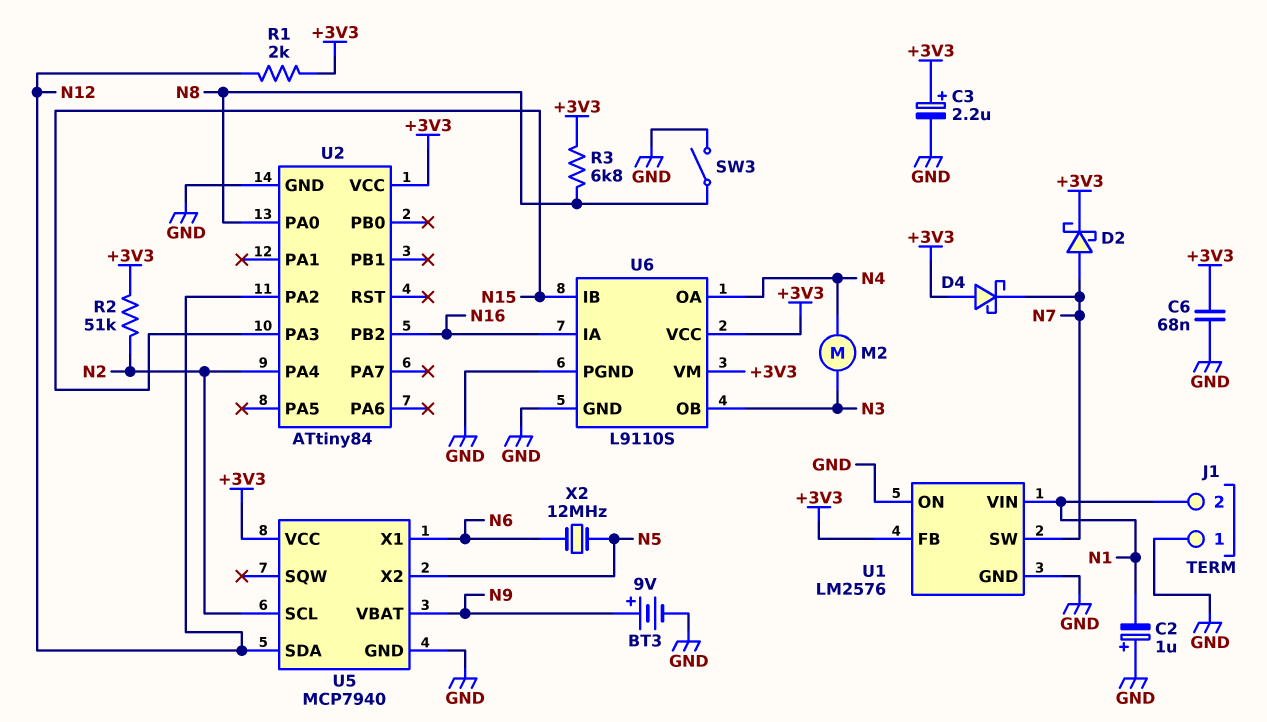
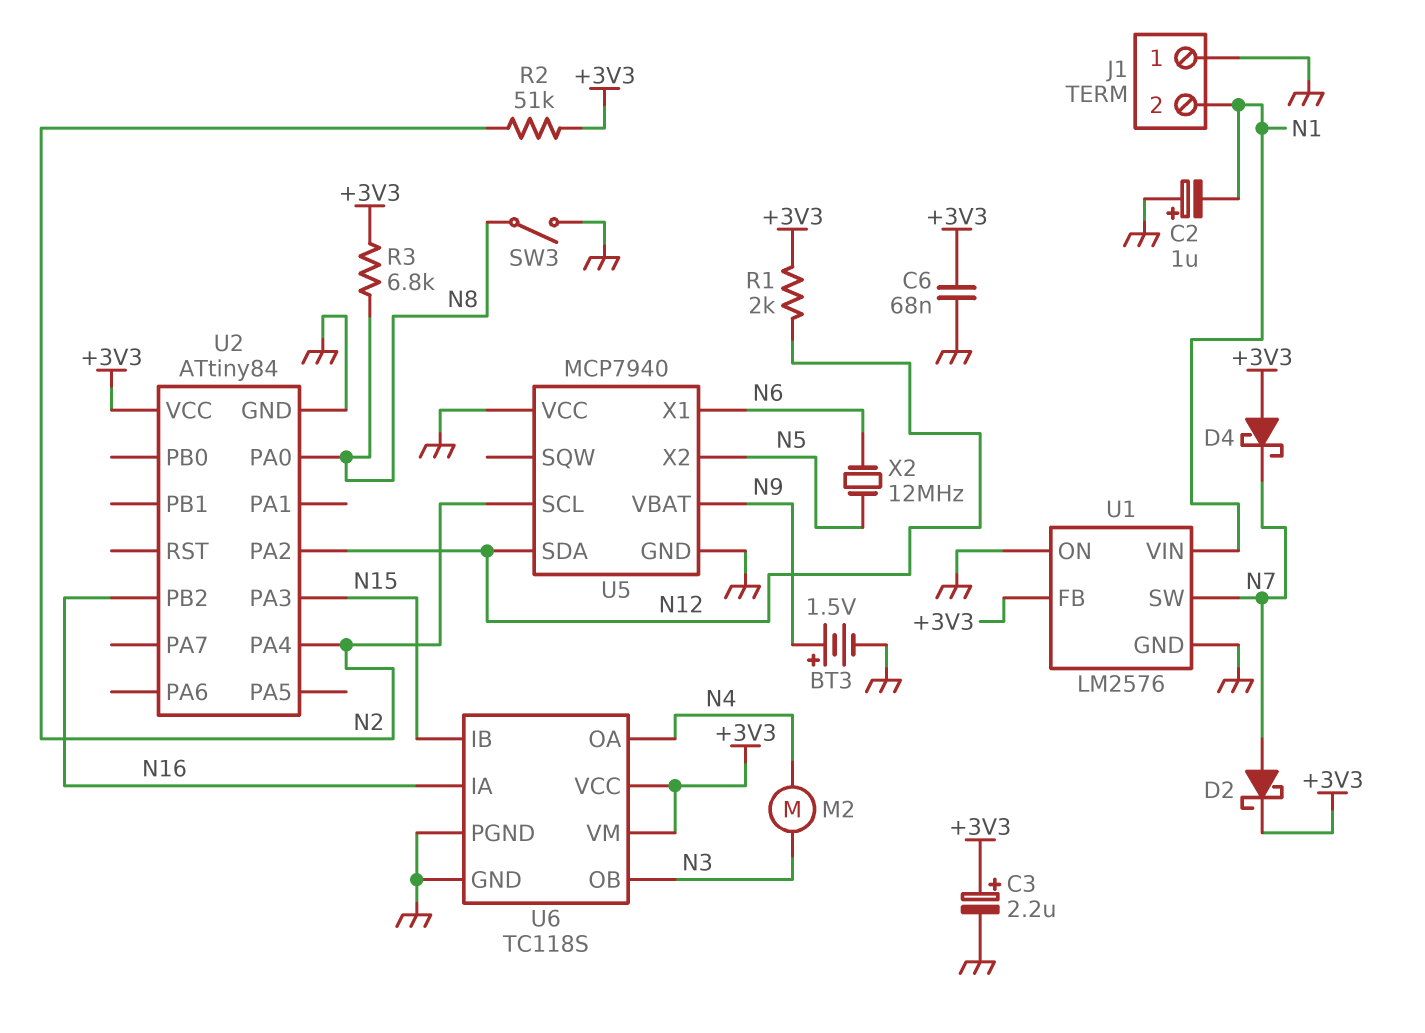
BT3: 9V (plus N9, minus GND) -> 1.5V (plus N9, minus GND)
U5 pin VCC: +3V3 -> GND
U6: L9110S -> TC118S

